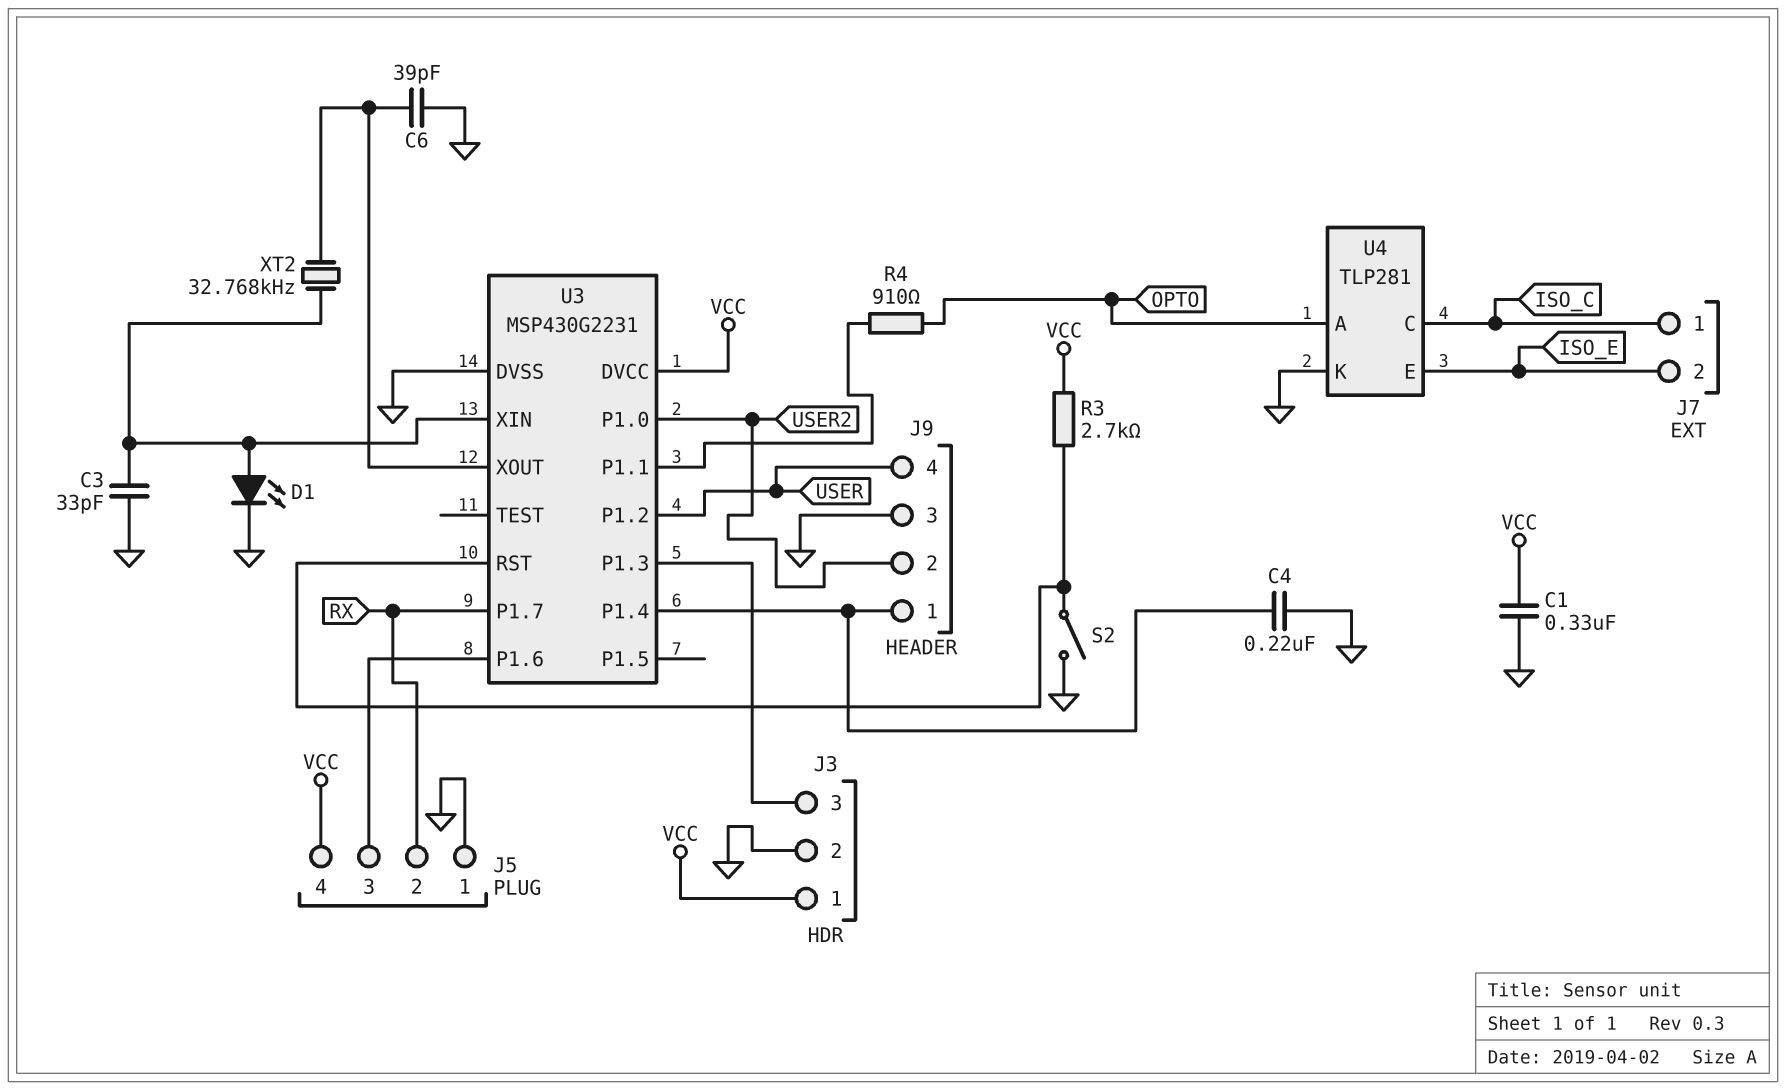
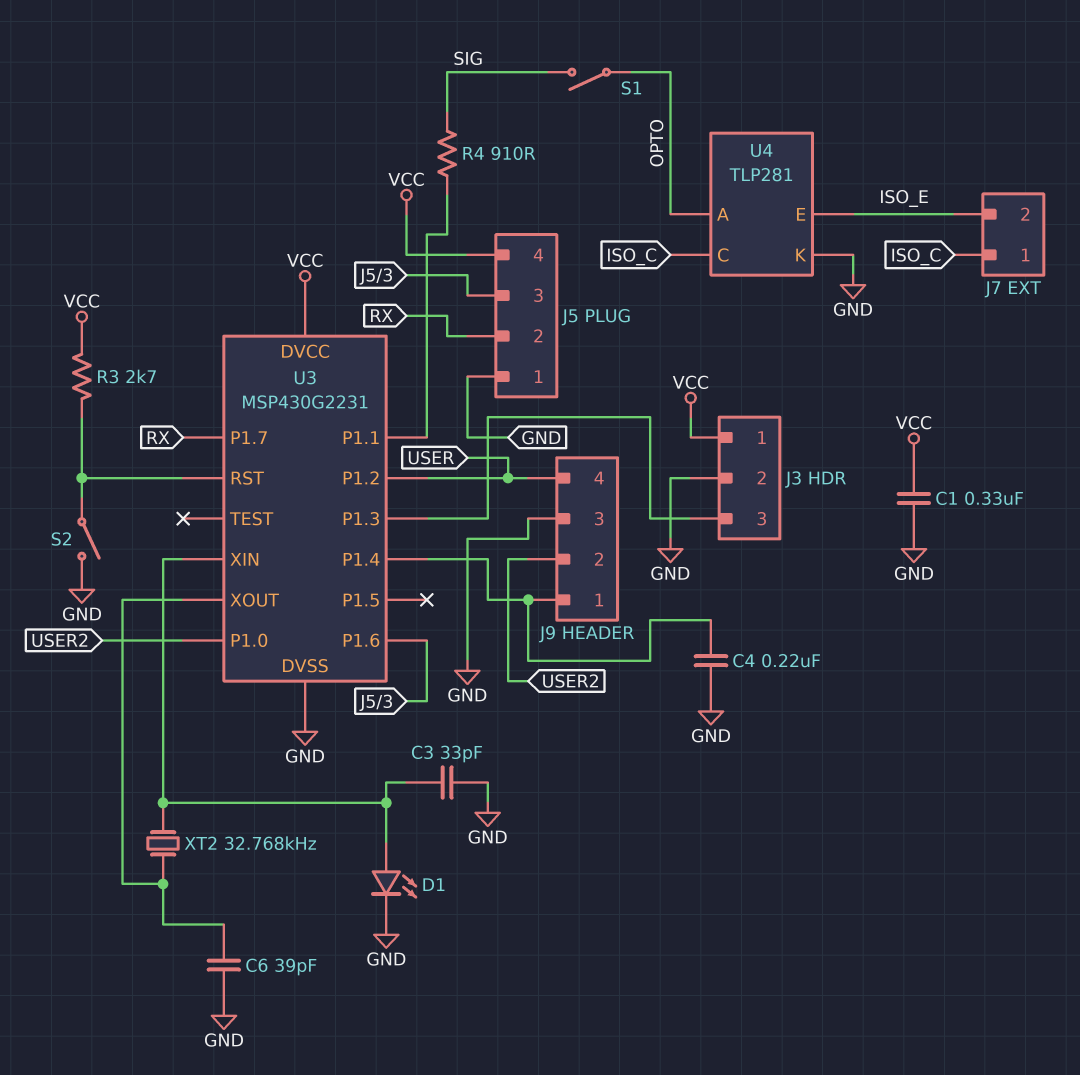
R4: 910 (OPTO, U3/P1.1) -> 910 (SIG, U3/P1.1)
S1: none -> switch (OPTO, SIG)

